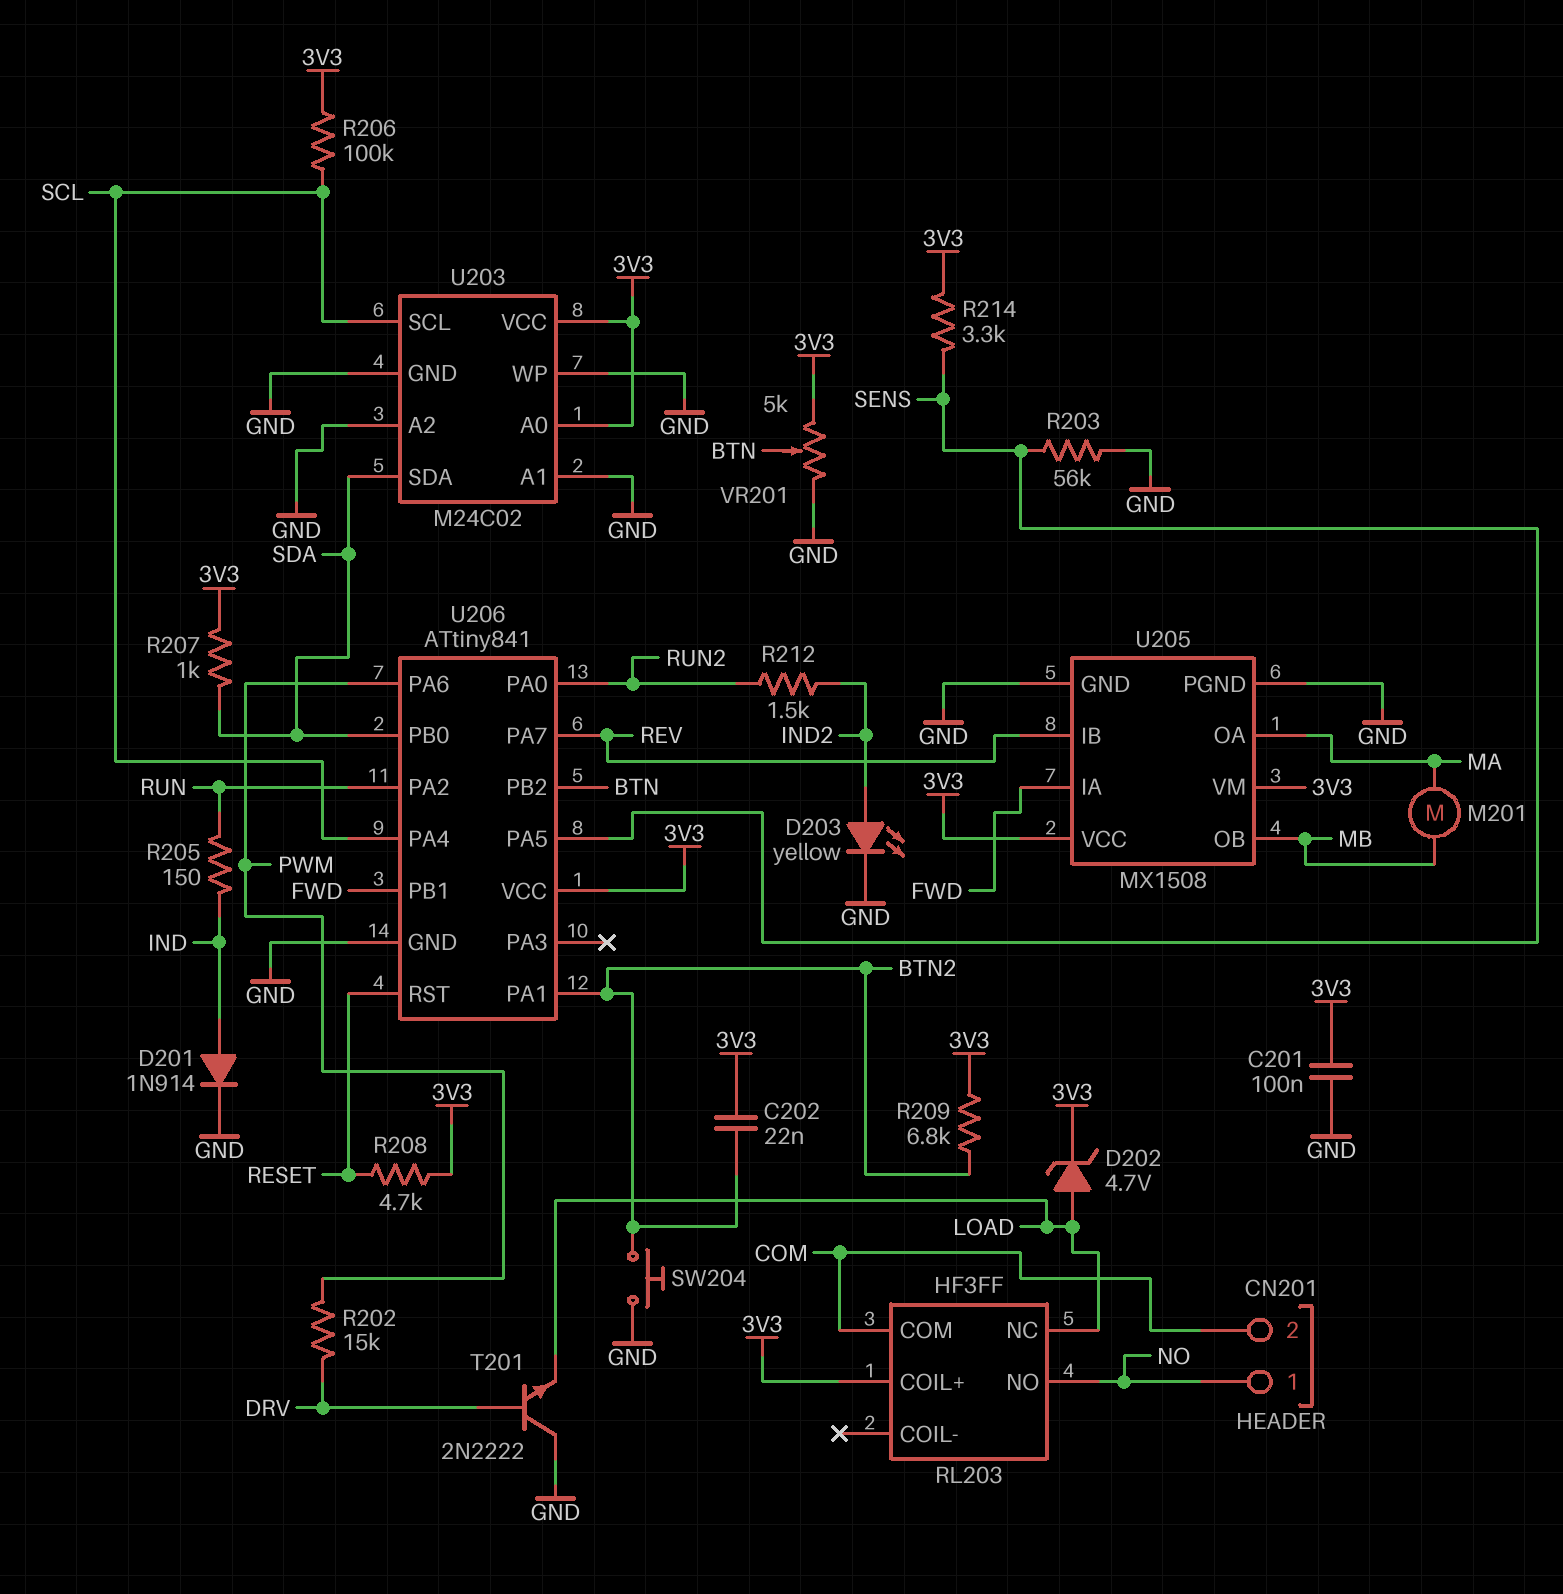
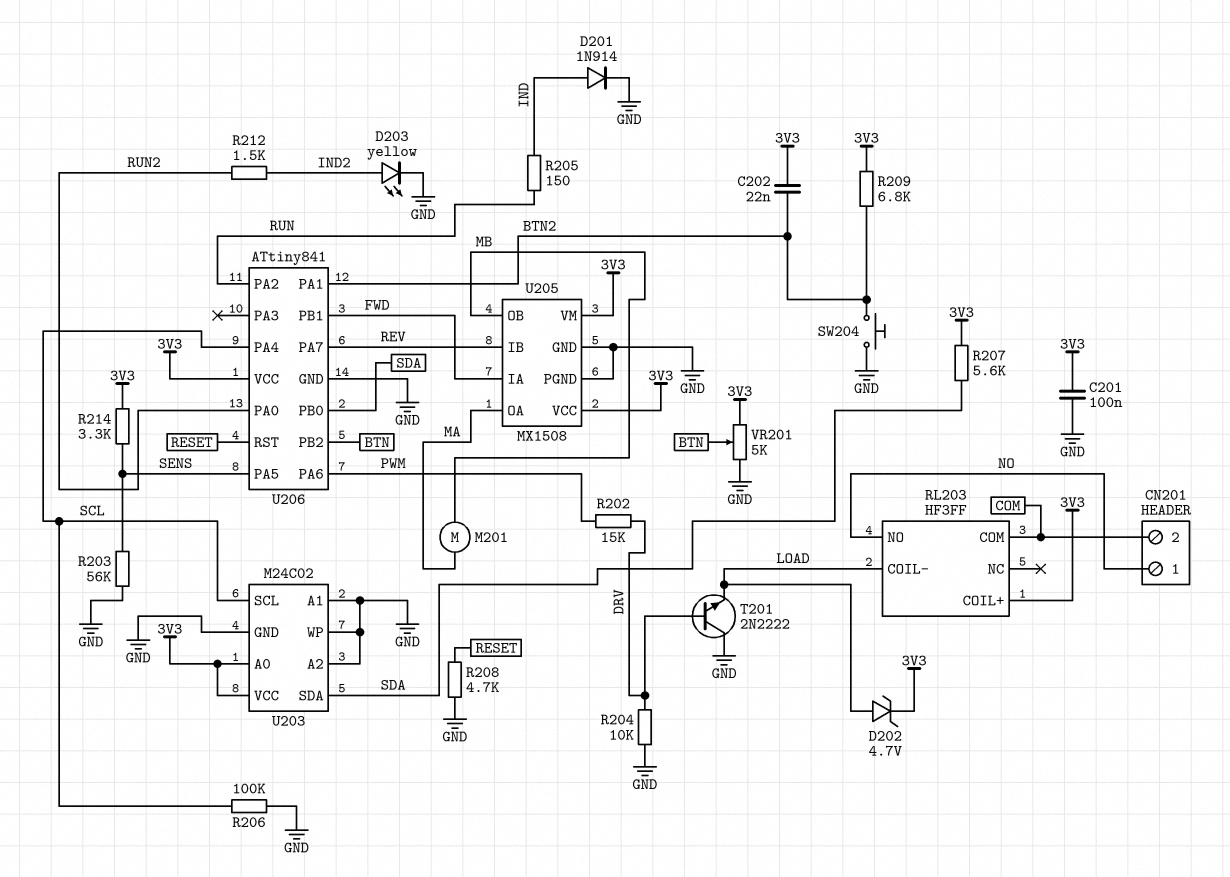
R204: none -> 10k (DRV, GND)
R206: 100k (3V3, SCL) -> 100k (GND, SCL)
R207: 1k (3V3, SDA) -> 5.6k (3V3, SDA)
R208: 4.7k (3V3, RESET) -> 4.7k (GND, RESET)
RL203 pin COIL-: none -> LOAD
RL203 pin NC: LOAD -> none

